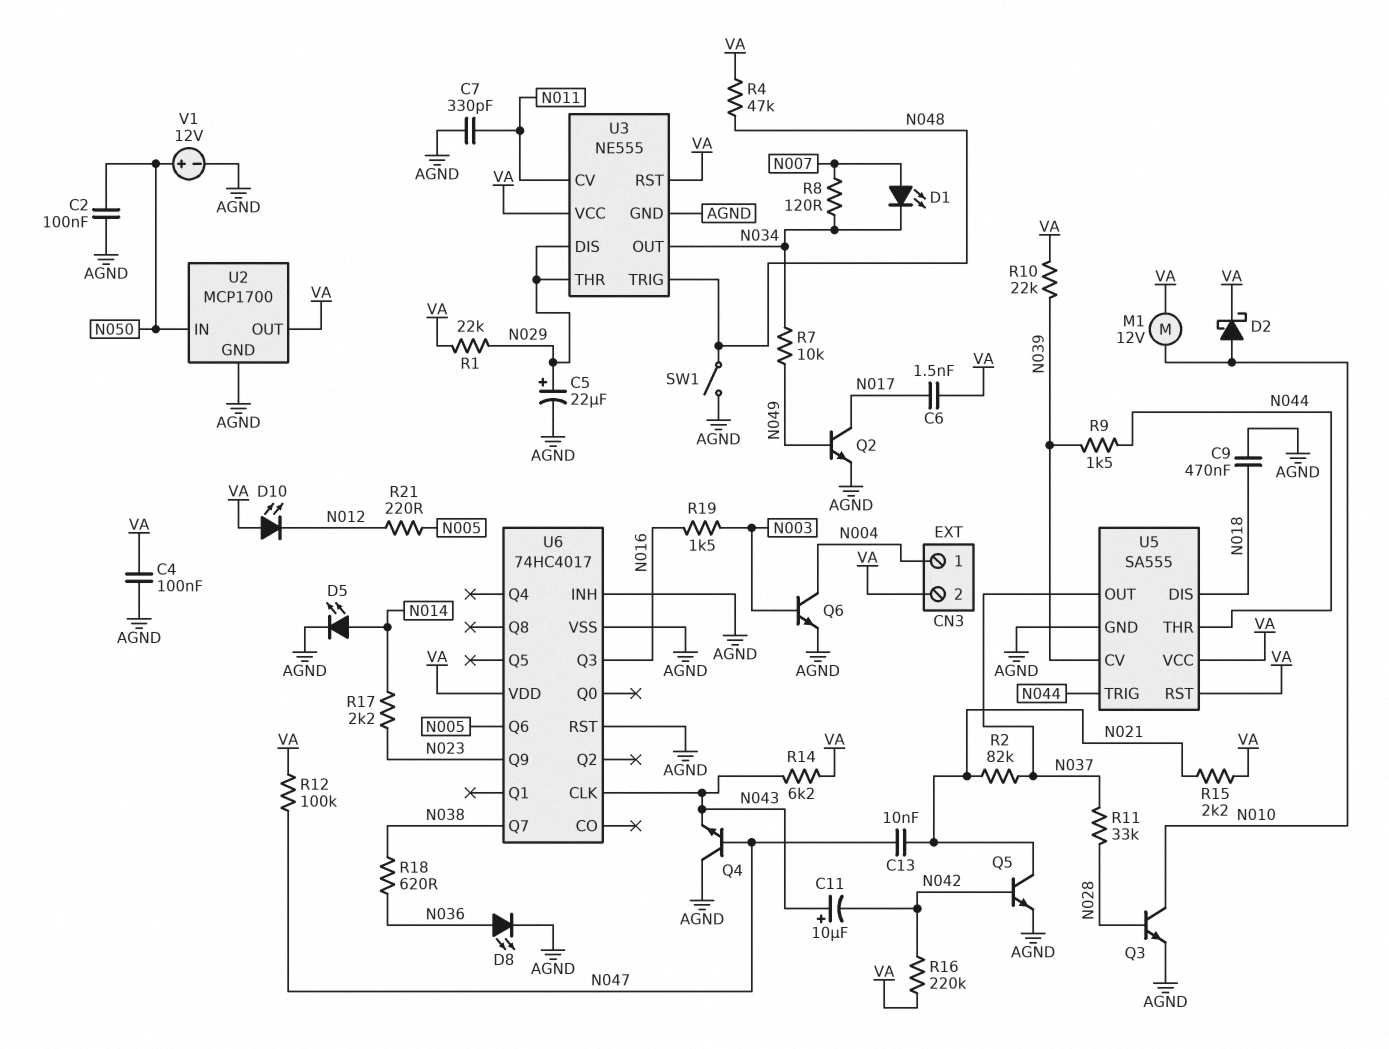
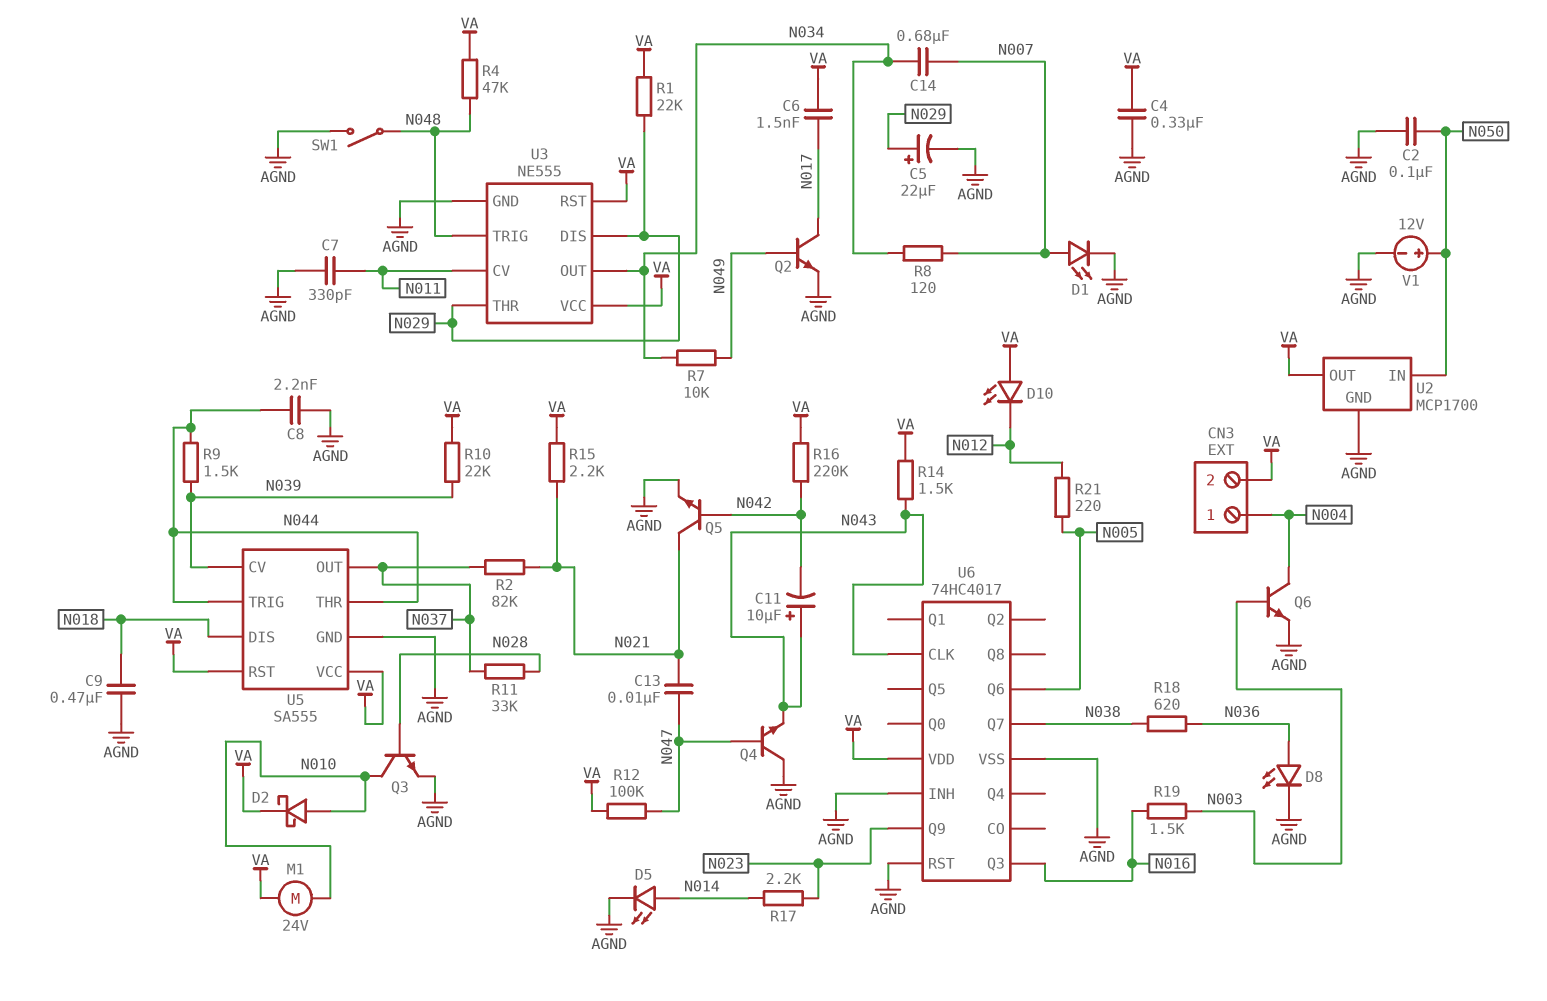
C4: 100nF (AGND, VA) -> 330nF (AGND, VA)
C8: none -> 2.2nF (AGND, N044)
C14: none -> 680nF (N007, N034)
D1: LED (A N007, K N034) -> LED (A N007, K AGND)
M1: motor 12V (N010, VA) -> motor 24V (N010, VA)
R14: 6.2k (N043, VA) -> 1.5k (N043, VA)

